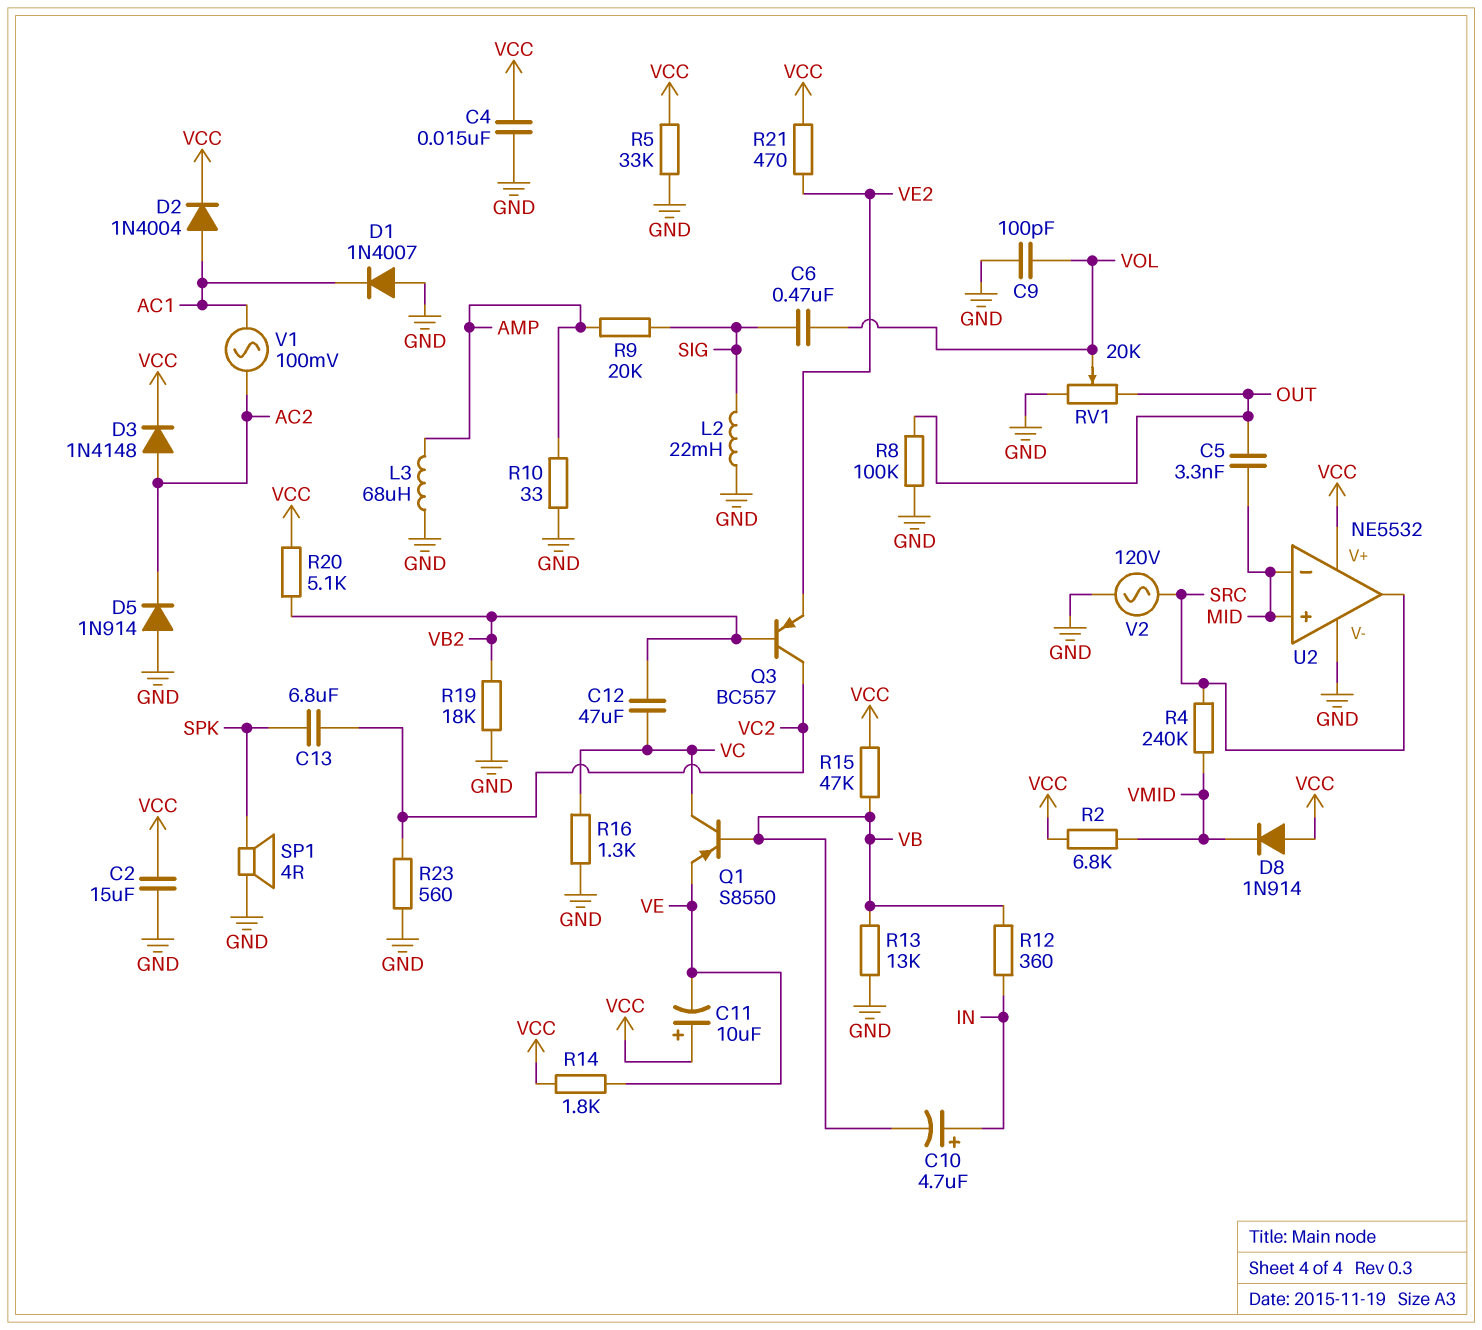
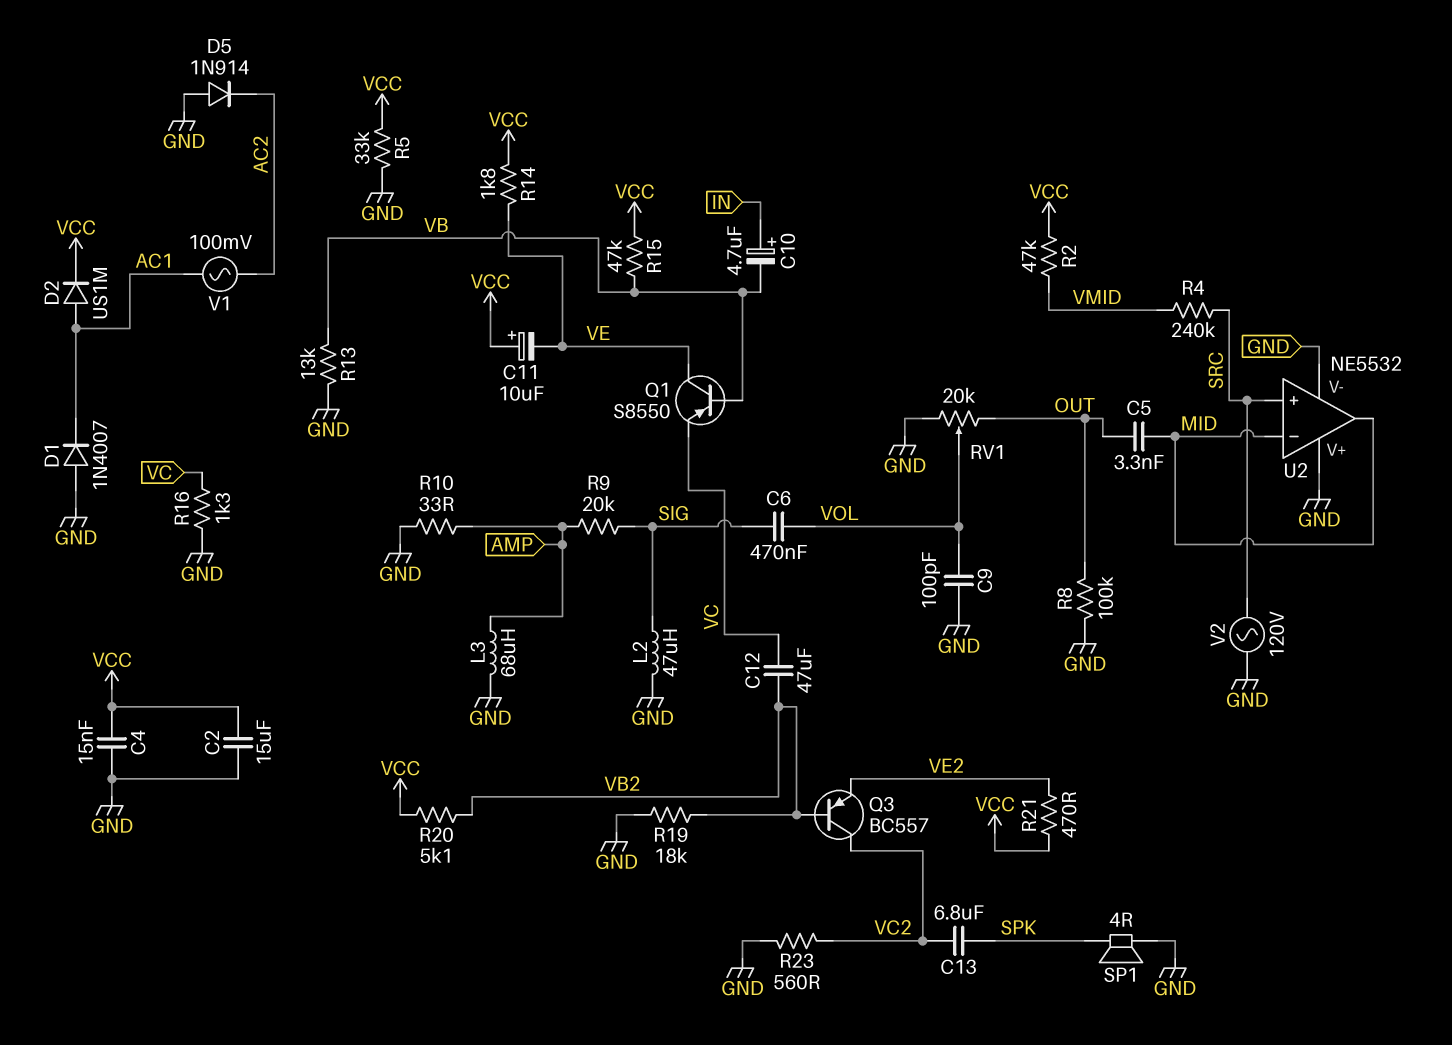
D2: diode 1N4004 (A AC1, K VCC) -> diode US1M (A AC1, K VCC)
D3: diode 1N4148 (A AC2, K VCC) -> none
D8: diode 1N914 (A VCC, K VMID) -> none
L2: 22mH (GND, SIG) -> 47uH (GND, SIG)
Q1: PNP S8550 (B VB, C VC, E VE) -> PNP S8550 (B VB, C VE, E VC)
R2: 6.8k (VCC, VMID) -> 47k (VCC, VMID)
R12: 360 (IN, VB) -> none
U2 pin V+: VCC -> GND
U2 pin in+: MID -> SRC
U2 pin out: SRC -> MID

